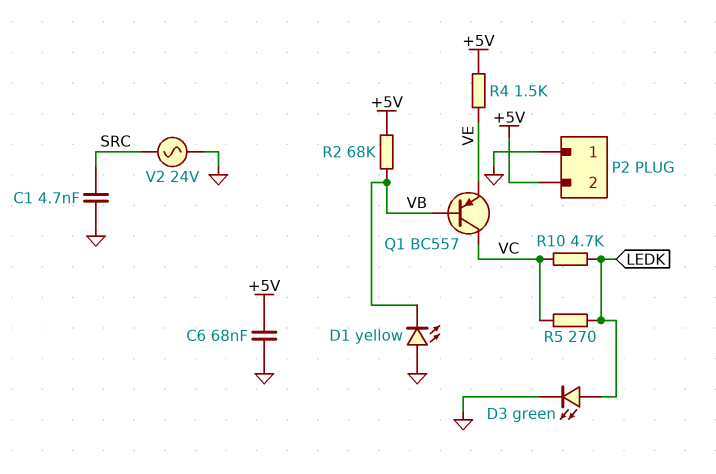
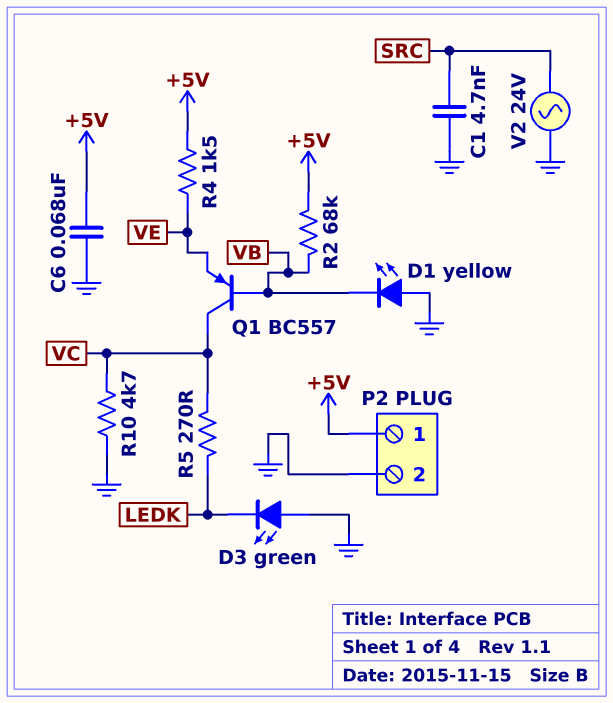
D3: LED green (A LEDK, K GND) -> LED green (A GND, K LEDK)
P2 pin 1: GND -> +5V
P2 pin 2: +5V -> GND
R10: 4.7k (LEDK, VC) -> 4.7k (GND, VC)

